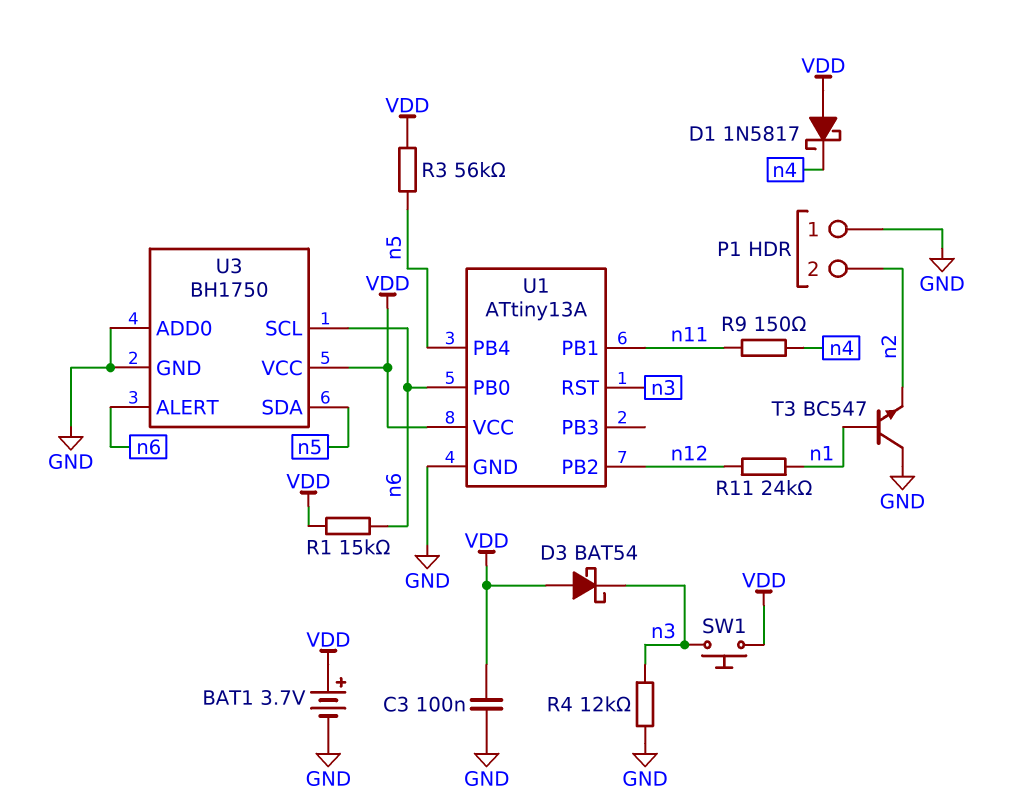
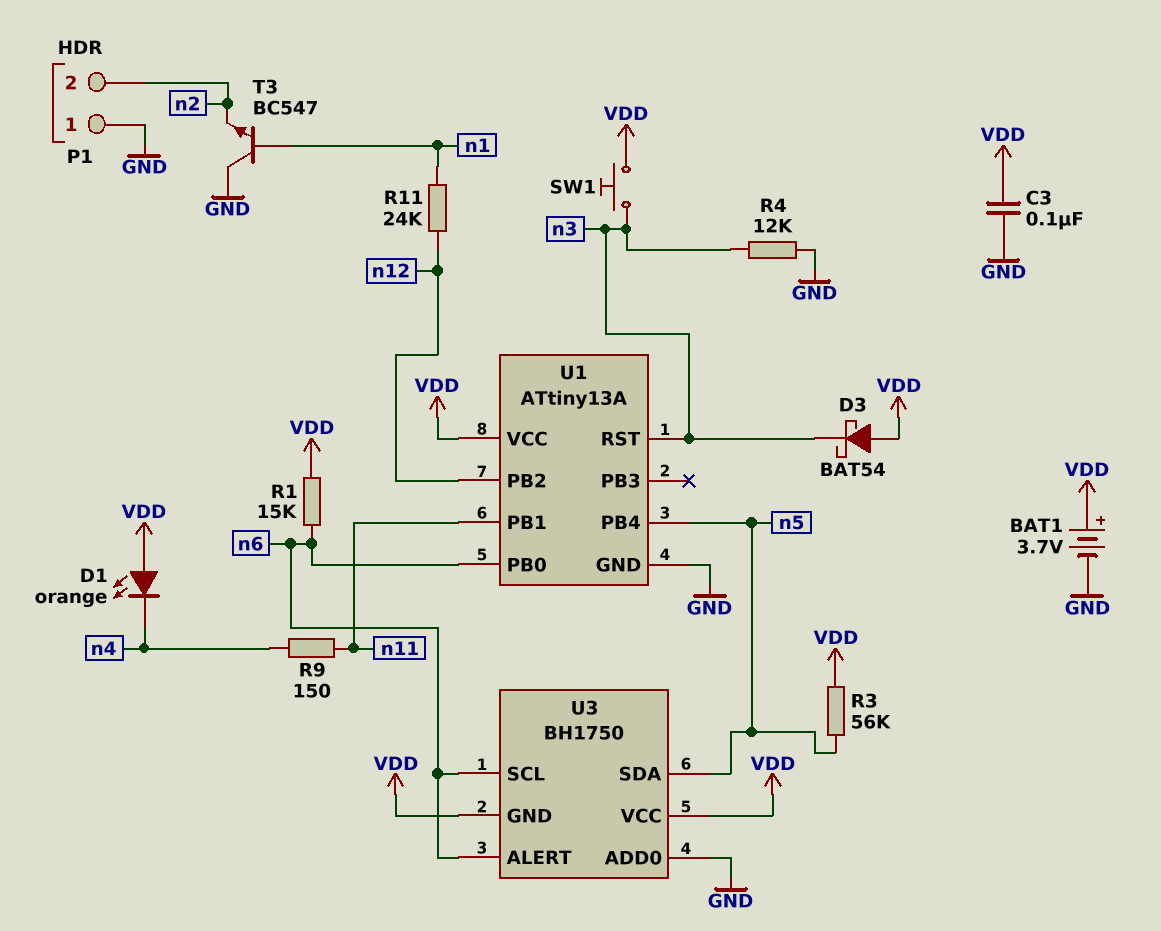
D1: schottky 1N5817 (A VDD, K n4) -> LED orange (A VDD, K n4)
U3 pin GND: GND -> VDD

